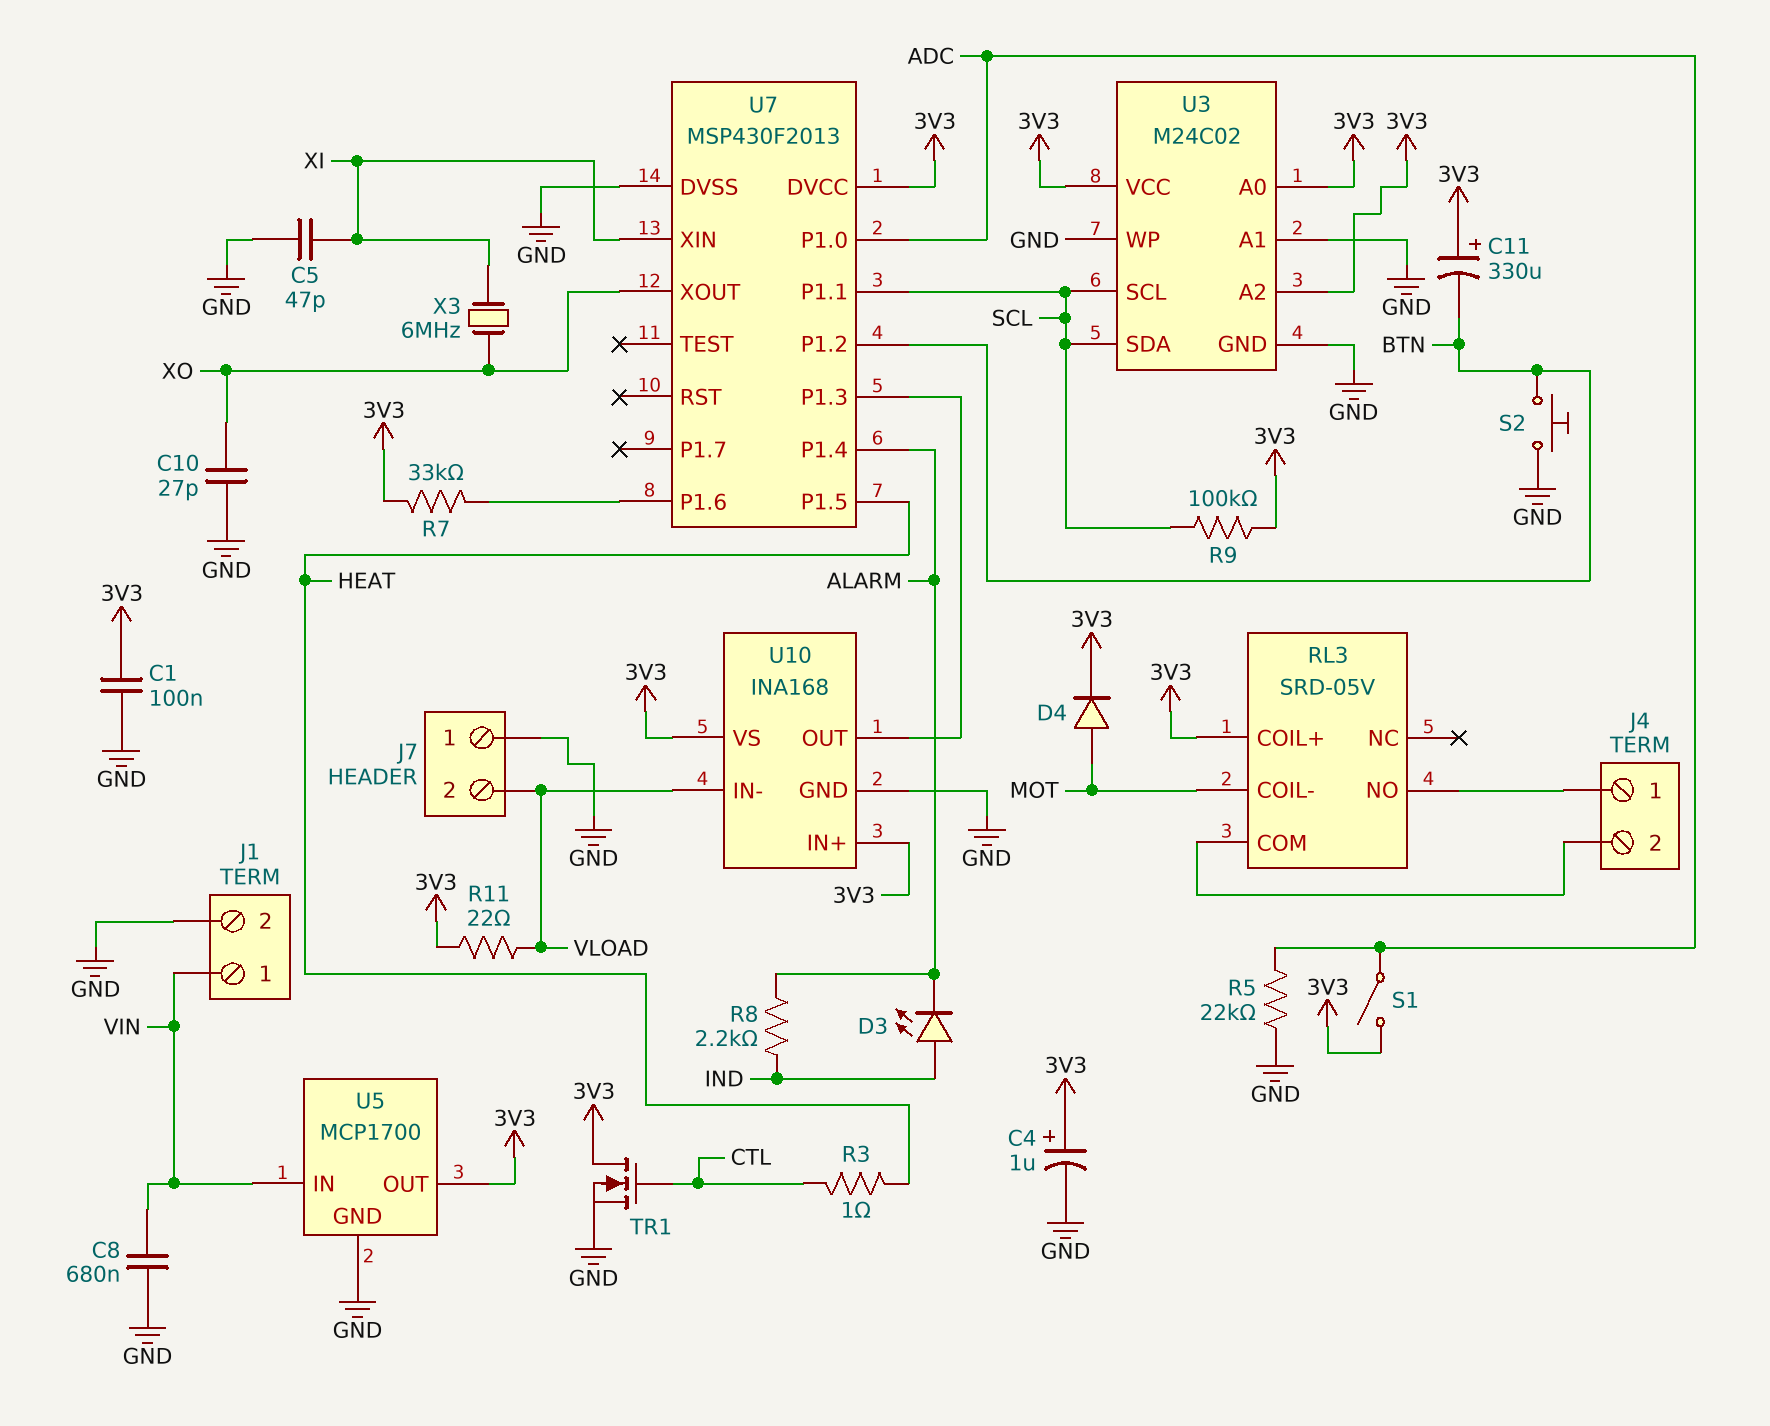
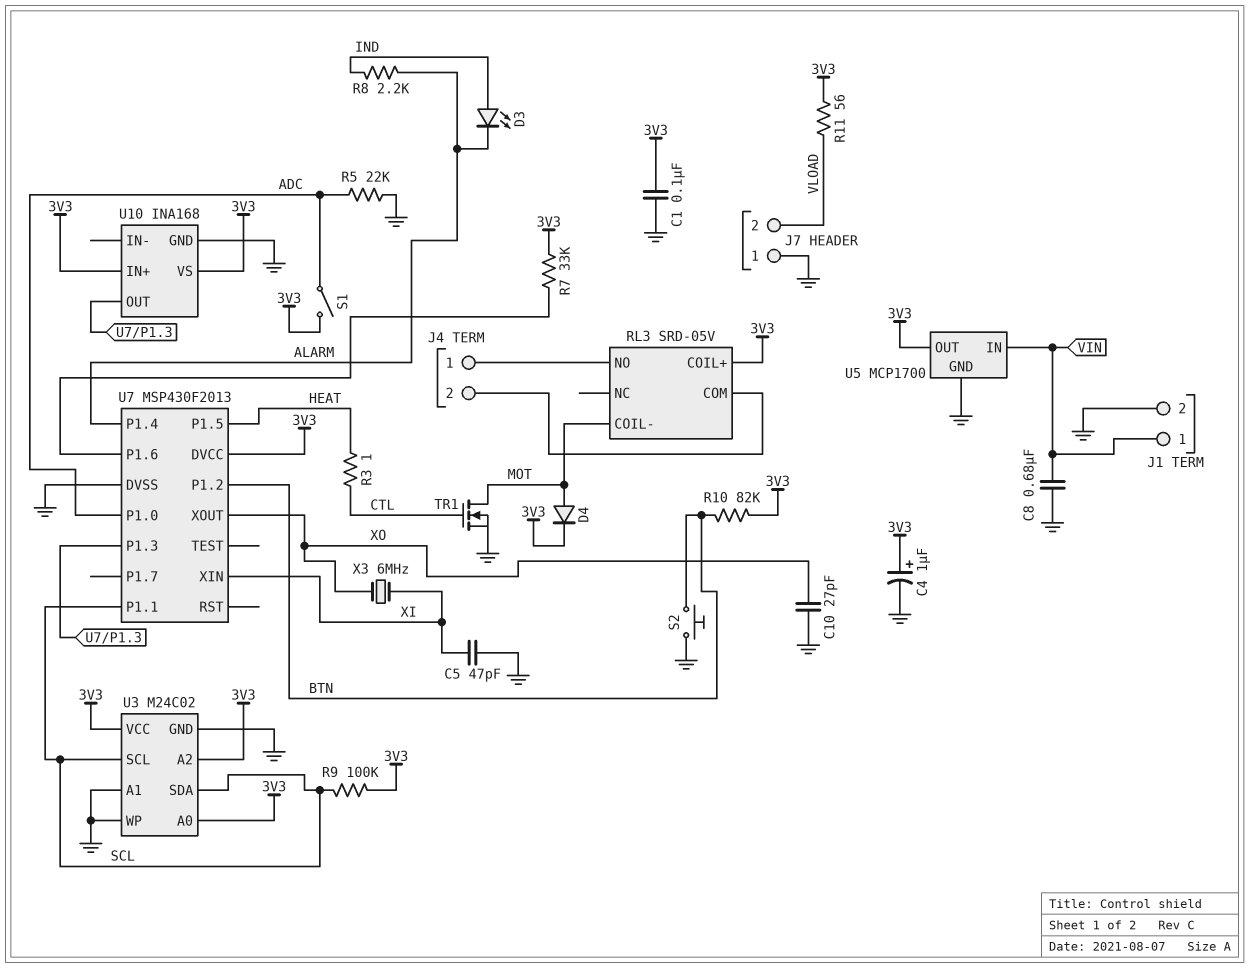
C11: 330uF (plus 3V3, minus BTN) -> none
R10: none -> 82k (3V3, BTN)
R11: 22 (3V3, VLOAD) -> 56 (3V3, VLOAD)
TR1: NMOS (G CTL, D 3V3, S GND) -> NMOS (G CTL, D MOT, S GND)
U10 pin IN-: VLOAD -> none

